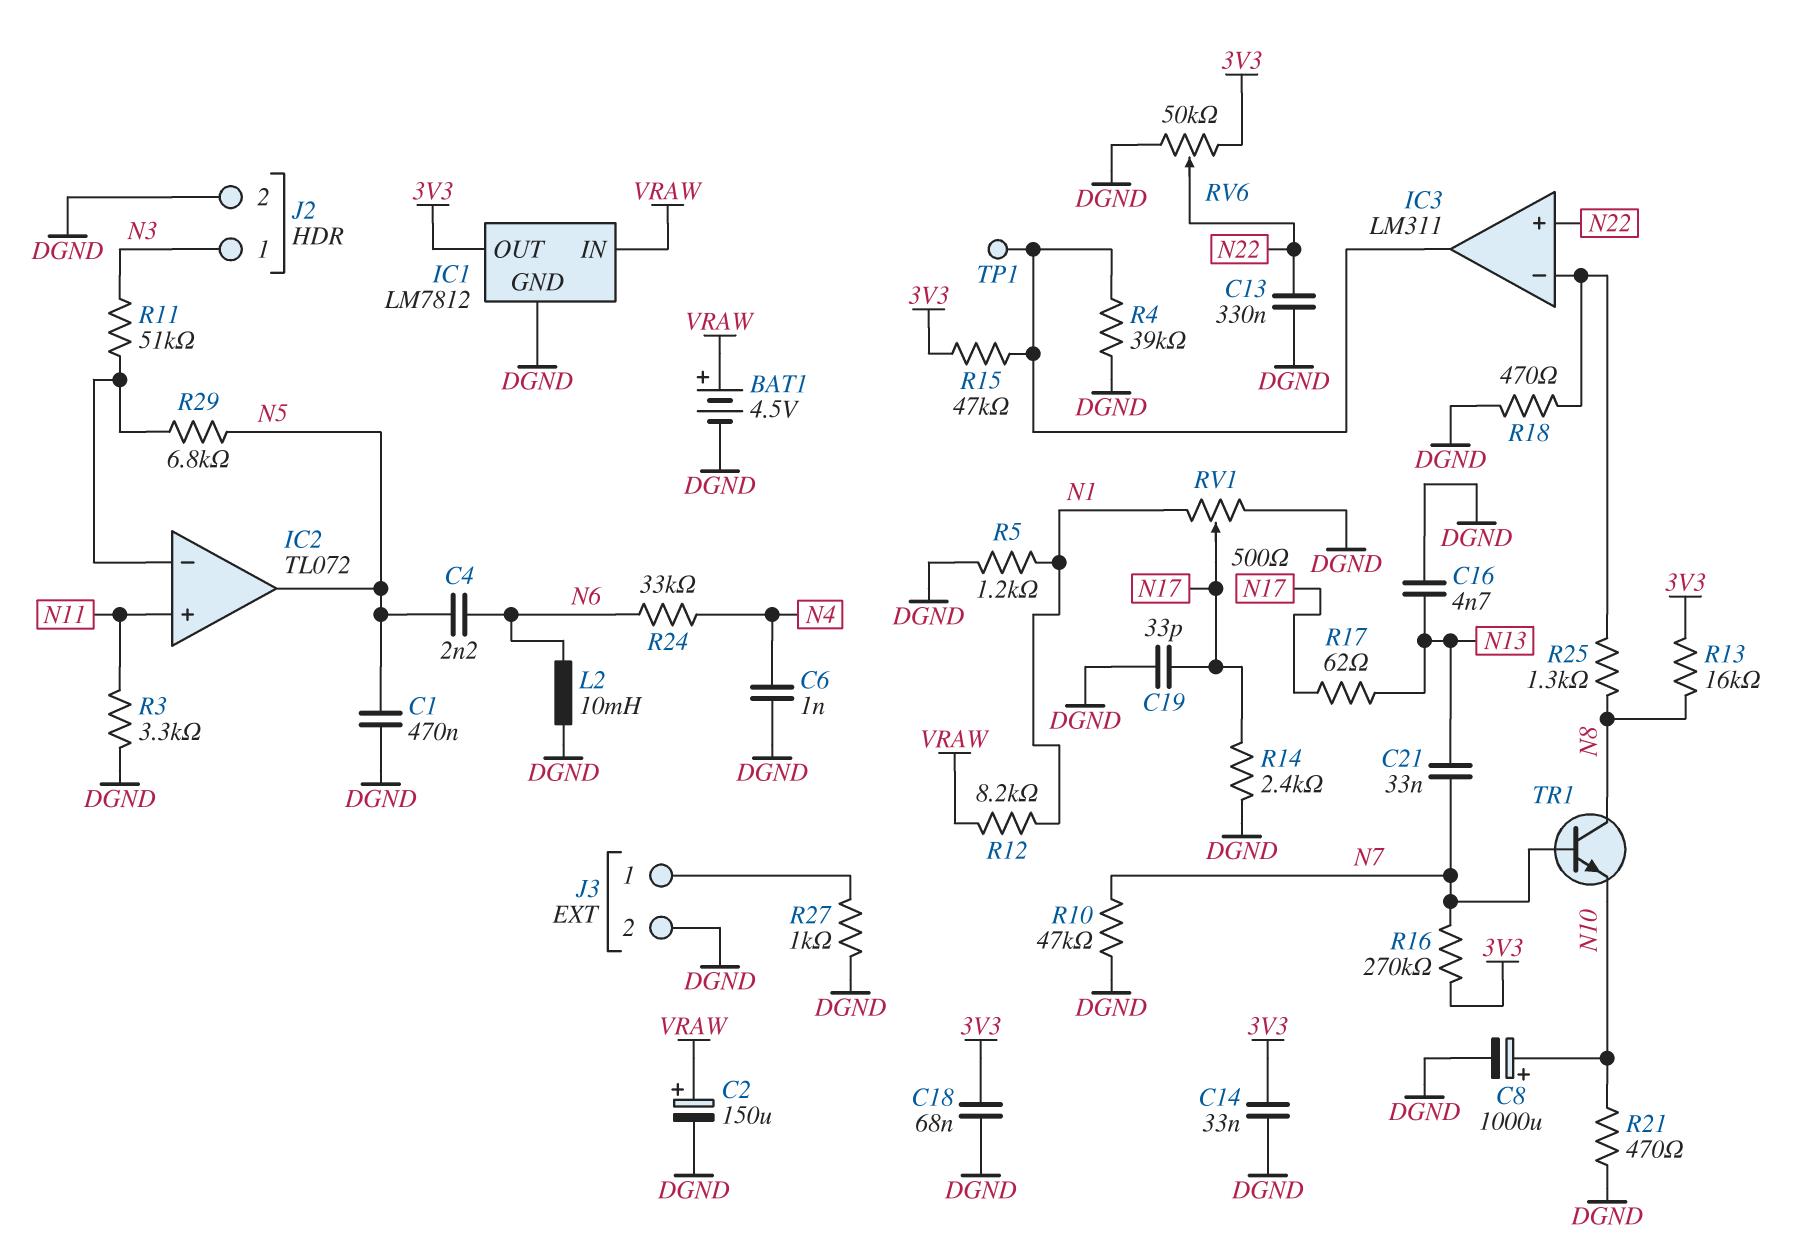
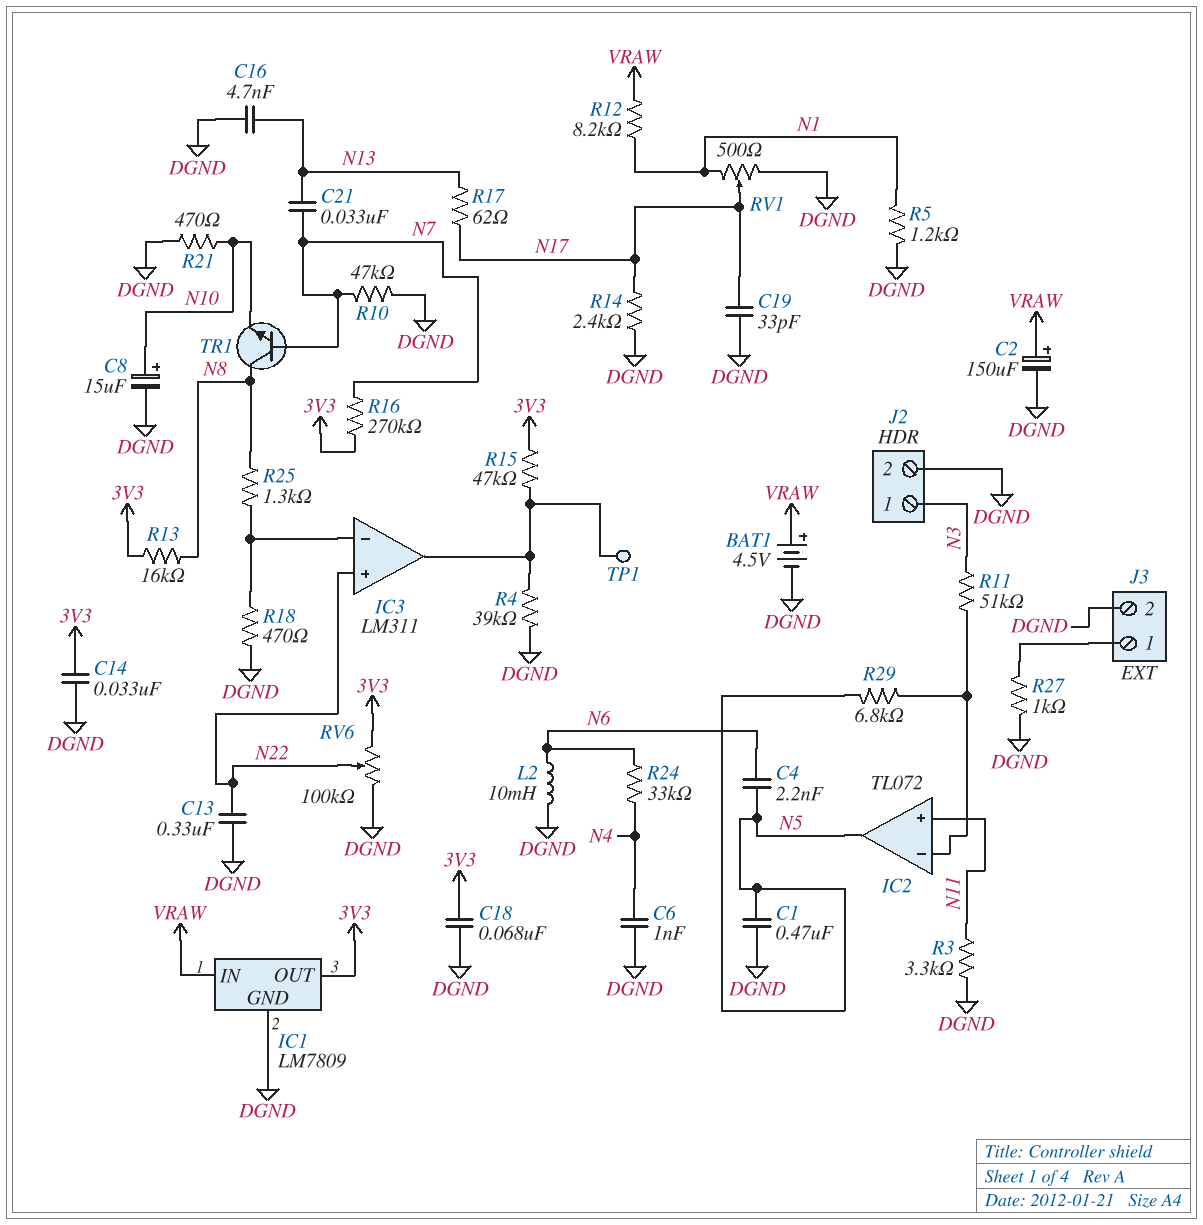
C8: 1000uF (plus N10, minus DGND) -> 15uF (plus N10, minus DGND)
IC1: LM7812 -> LM7809
RV6: 50k (3V3, DGND, wiper N22) -> 100k (3V3, DGND, wiper N22)

